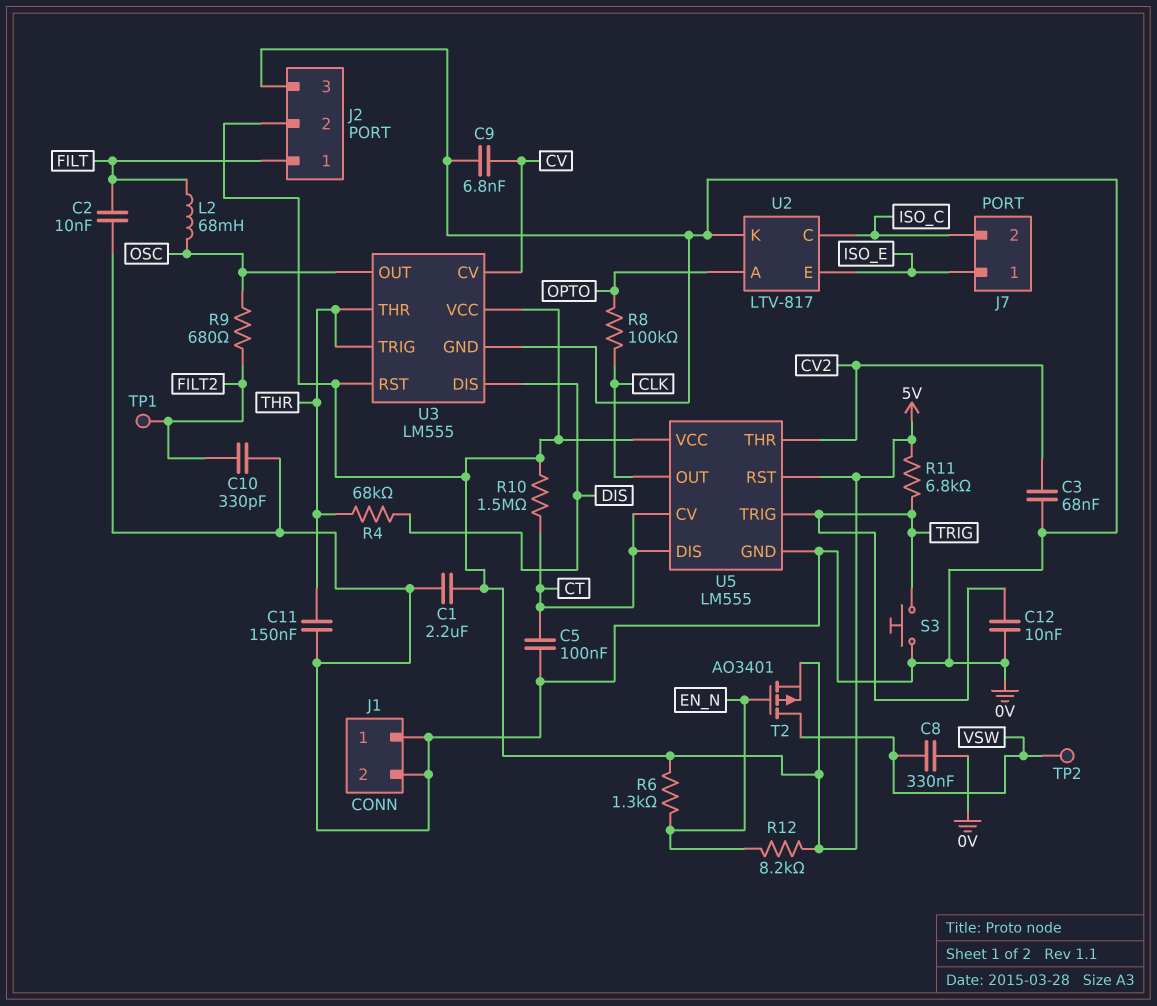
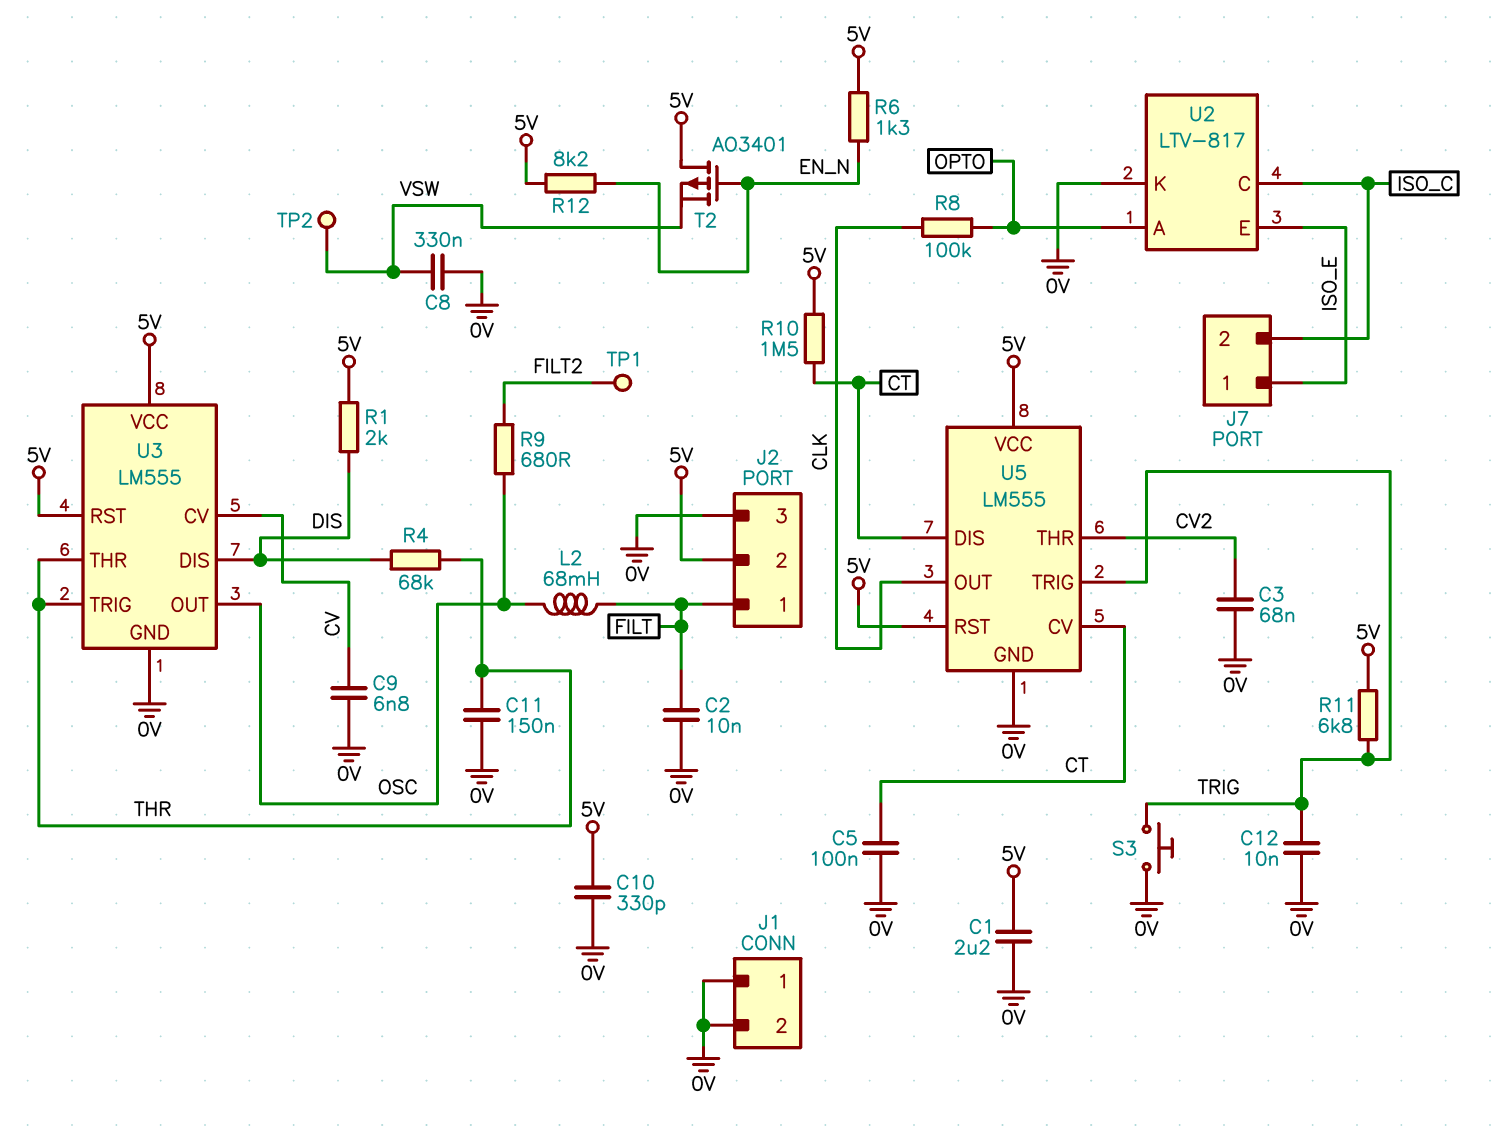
C10: 330pF (0V, FILT2) -> 330pF (0V, 5V)
R1: none -> 2k (5V, DIS)
T2: PMOS AO3401 (G EN_N, D VSW, S 5V) -> PMOS AO3401 (G EN_N, D 5V, S VSW)

